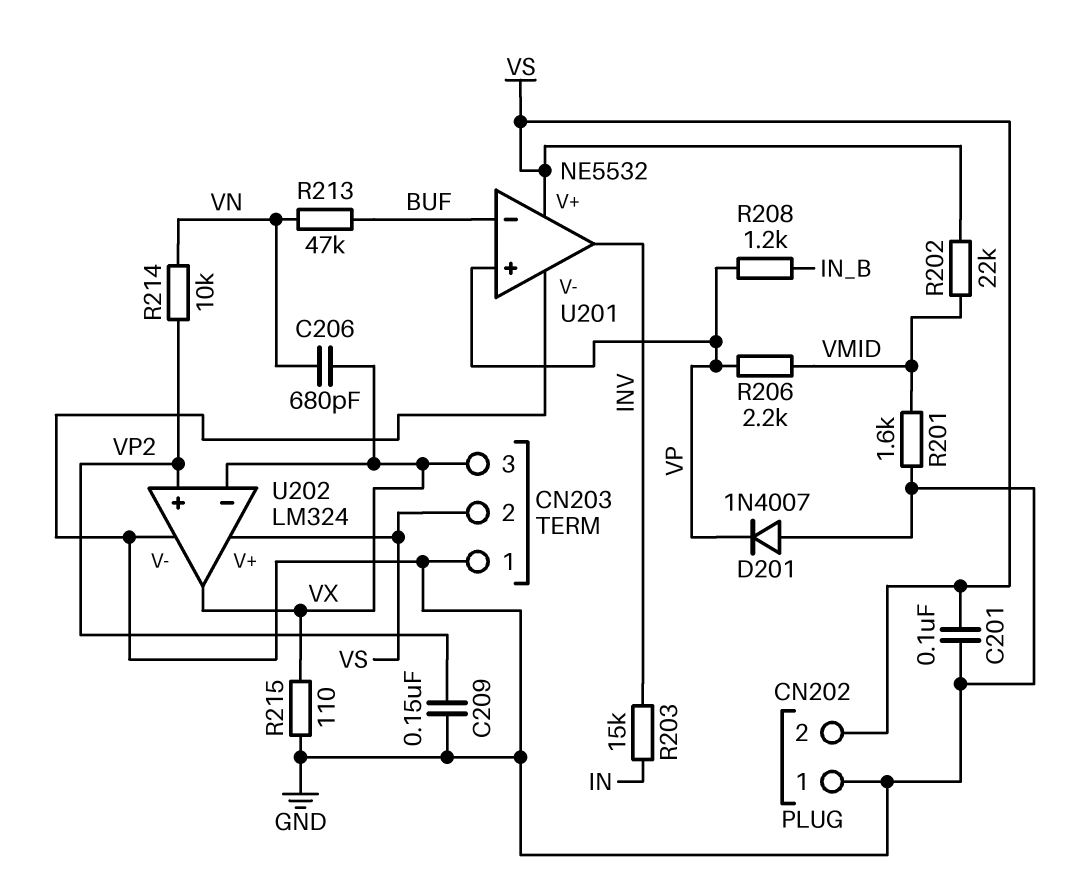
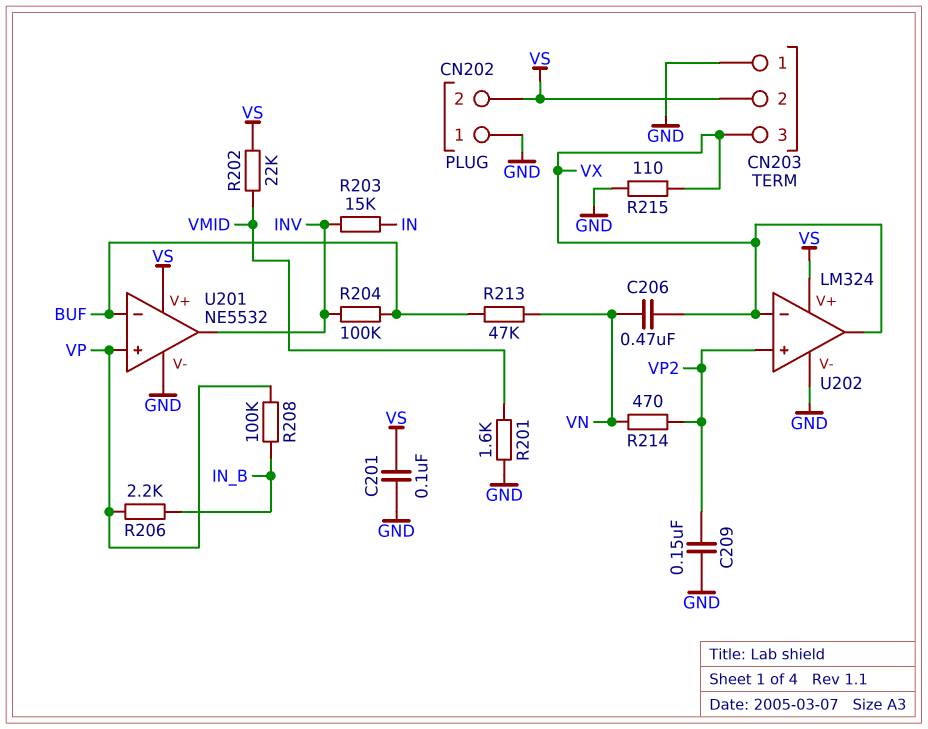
C206: 680pF (VN, VX) -> 470nF (VN, VX)
D201: diode 1N4007 (A GND, K VP) -> none
R204: none -> 100k (BUF, INV)
R206: 2.2k (VMID, VP) -> 2.2k (IN_B, VP)
R208: 1.2k (IN_B, VP) -> 100k (IN_B, VP)
R214: 10k (VN, VP2) -> 470 (VN, VP2)

